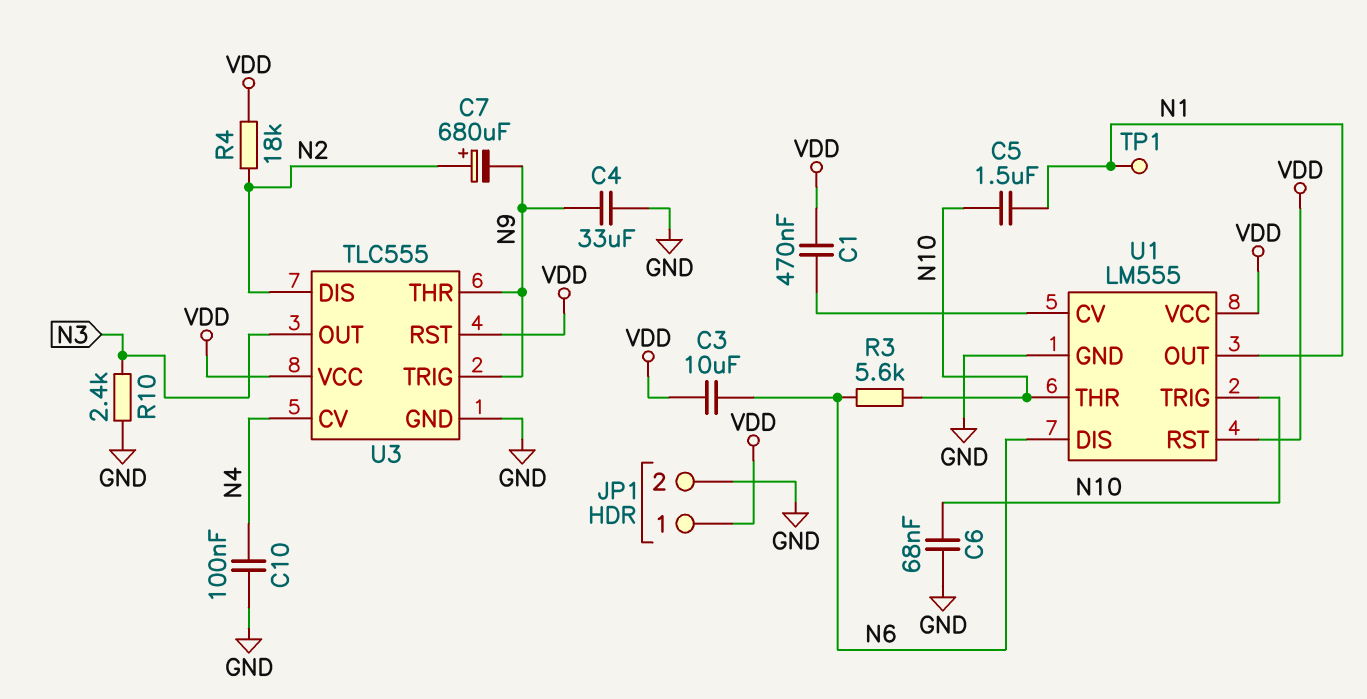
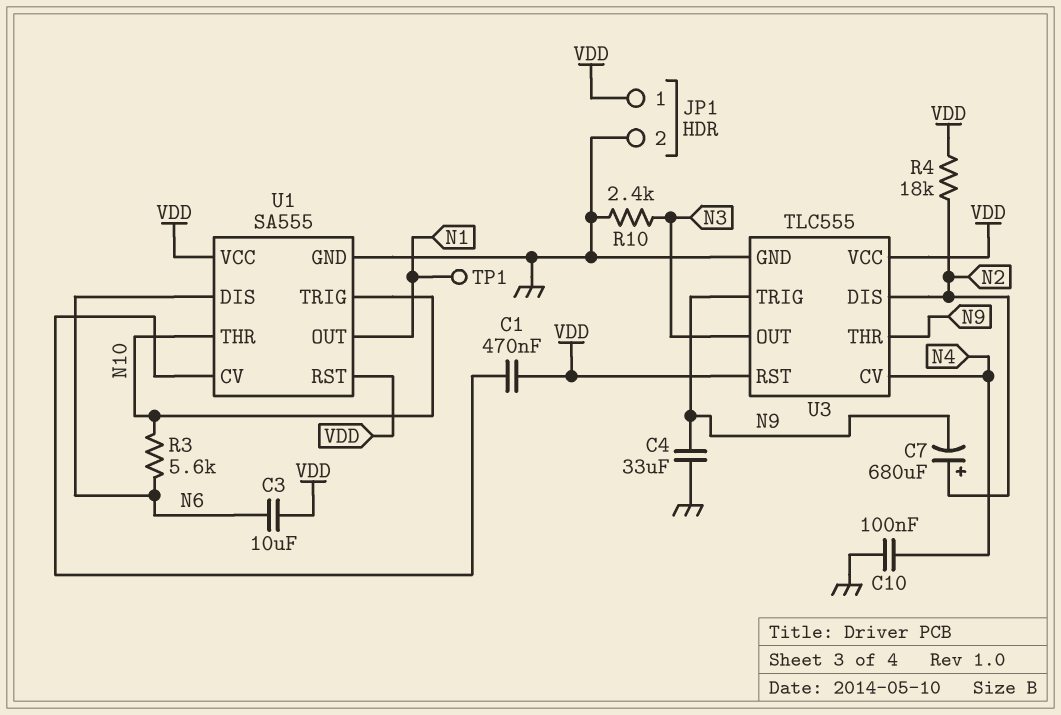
C5: 1.5uF (N1, N10) -> none
C6: 68nF (GND, N10) -> none
U1: LM555 -> SA555

